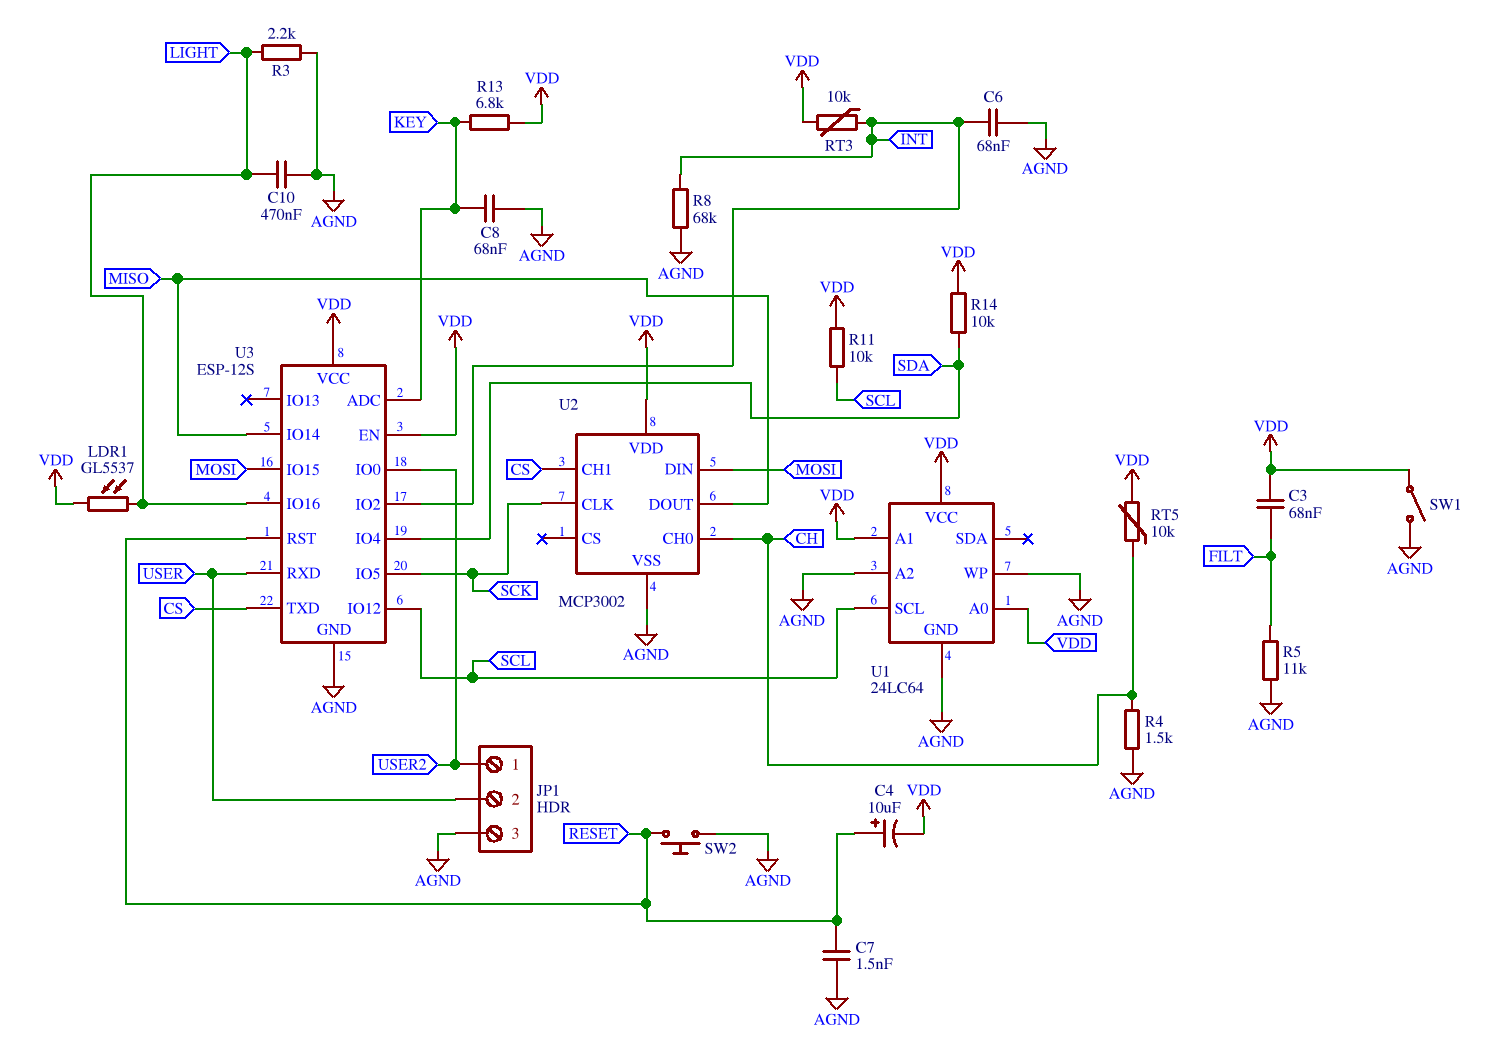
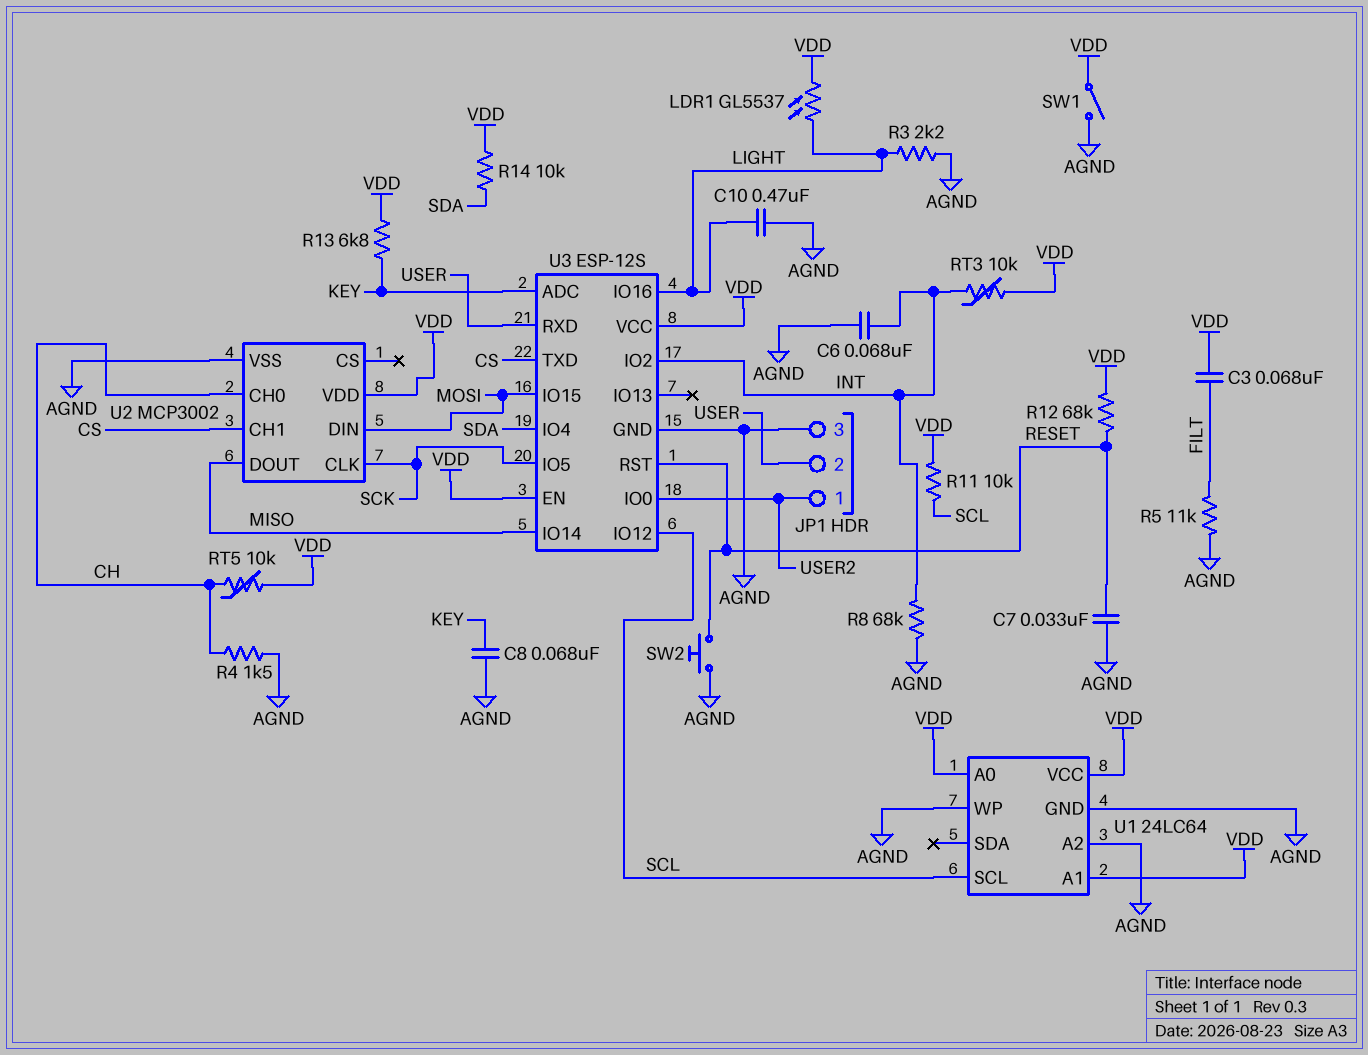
C4: 10uF (plus RESET, minus VDD) -> none
C7: 1.5nF (AGND, RESET) -> 33nF (AGND, RESET)
R12: none -> 68k (RESET, VDD)

